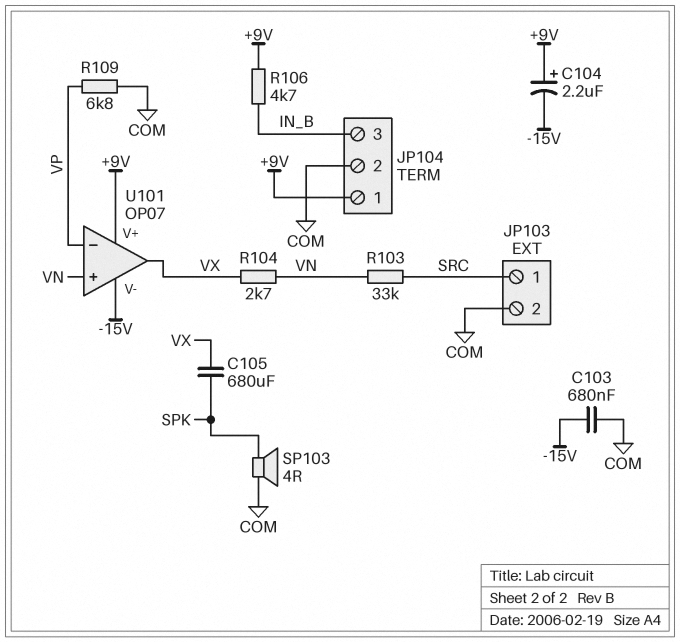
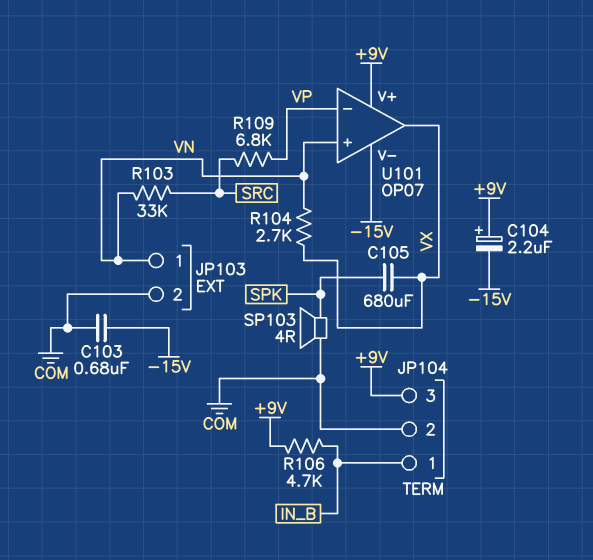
JP103 pin 1: SRC -> VN
JP104 pin 1: +9V -> IN_B
JP104 pin 3: IN_B -> +9V
R109: 6.8k (COM, VP) -> 6.8k (SRC, VP)

